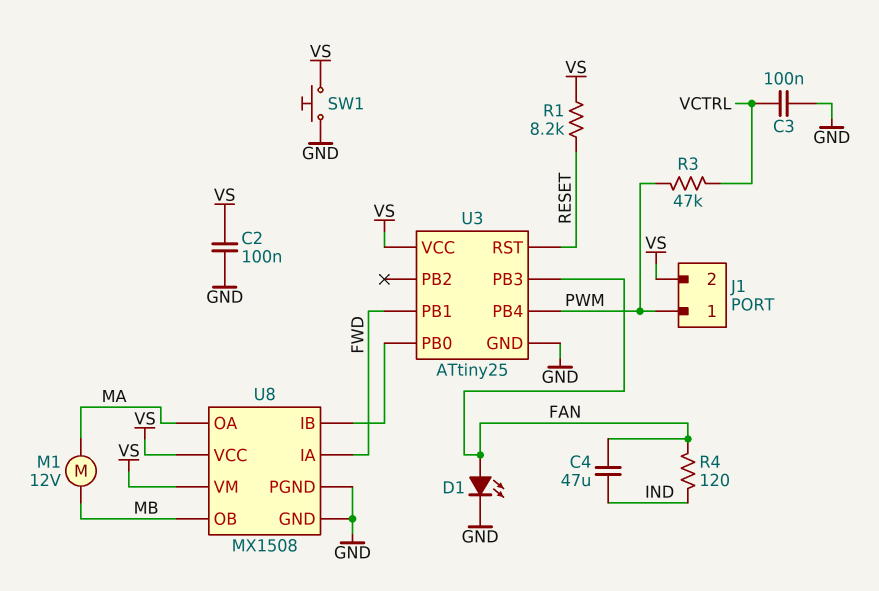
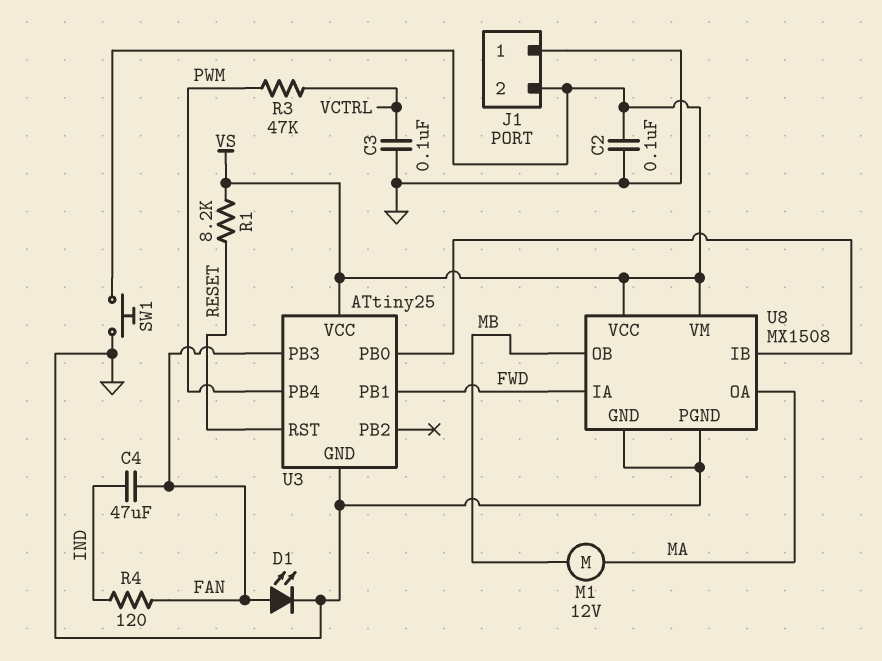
J1 pin 1: PWM -> GND

